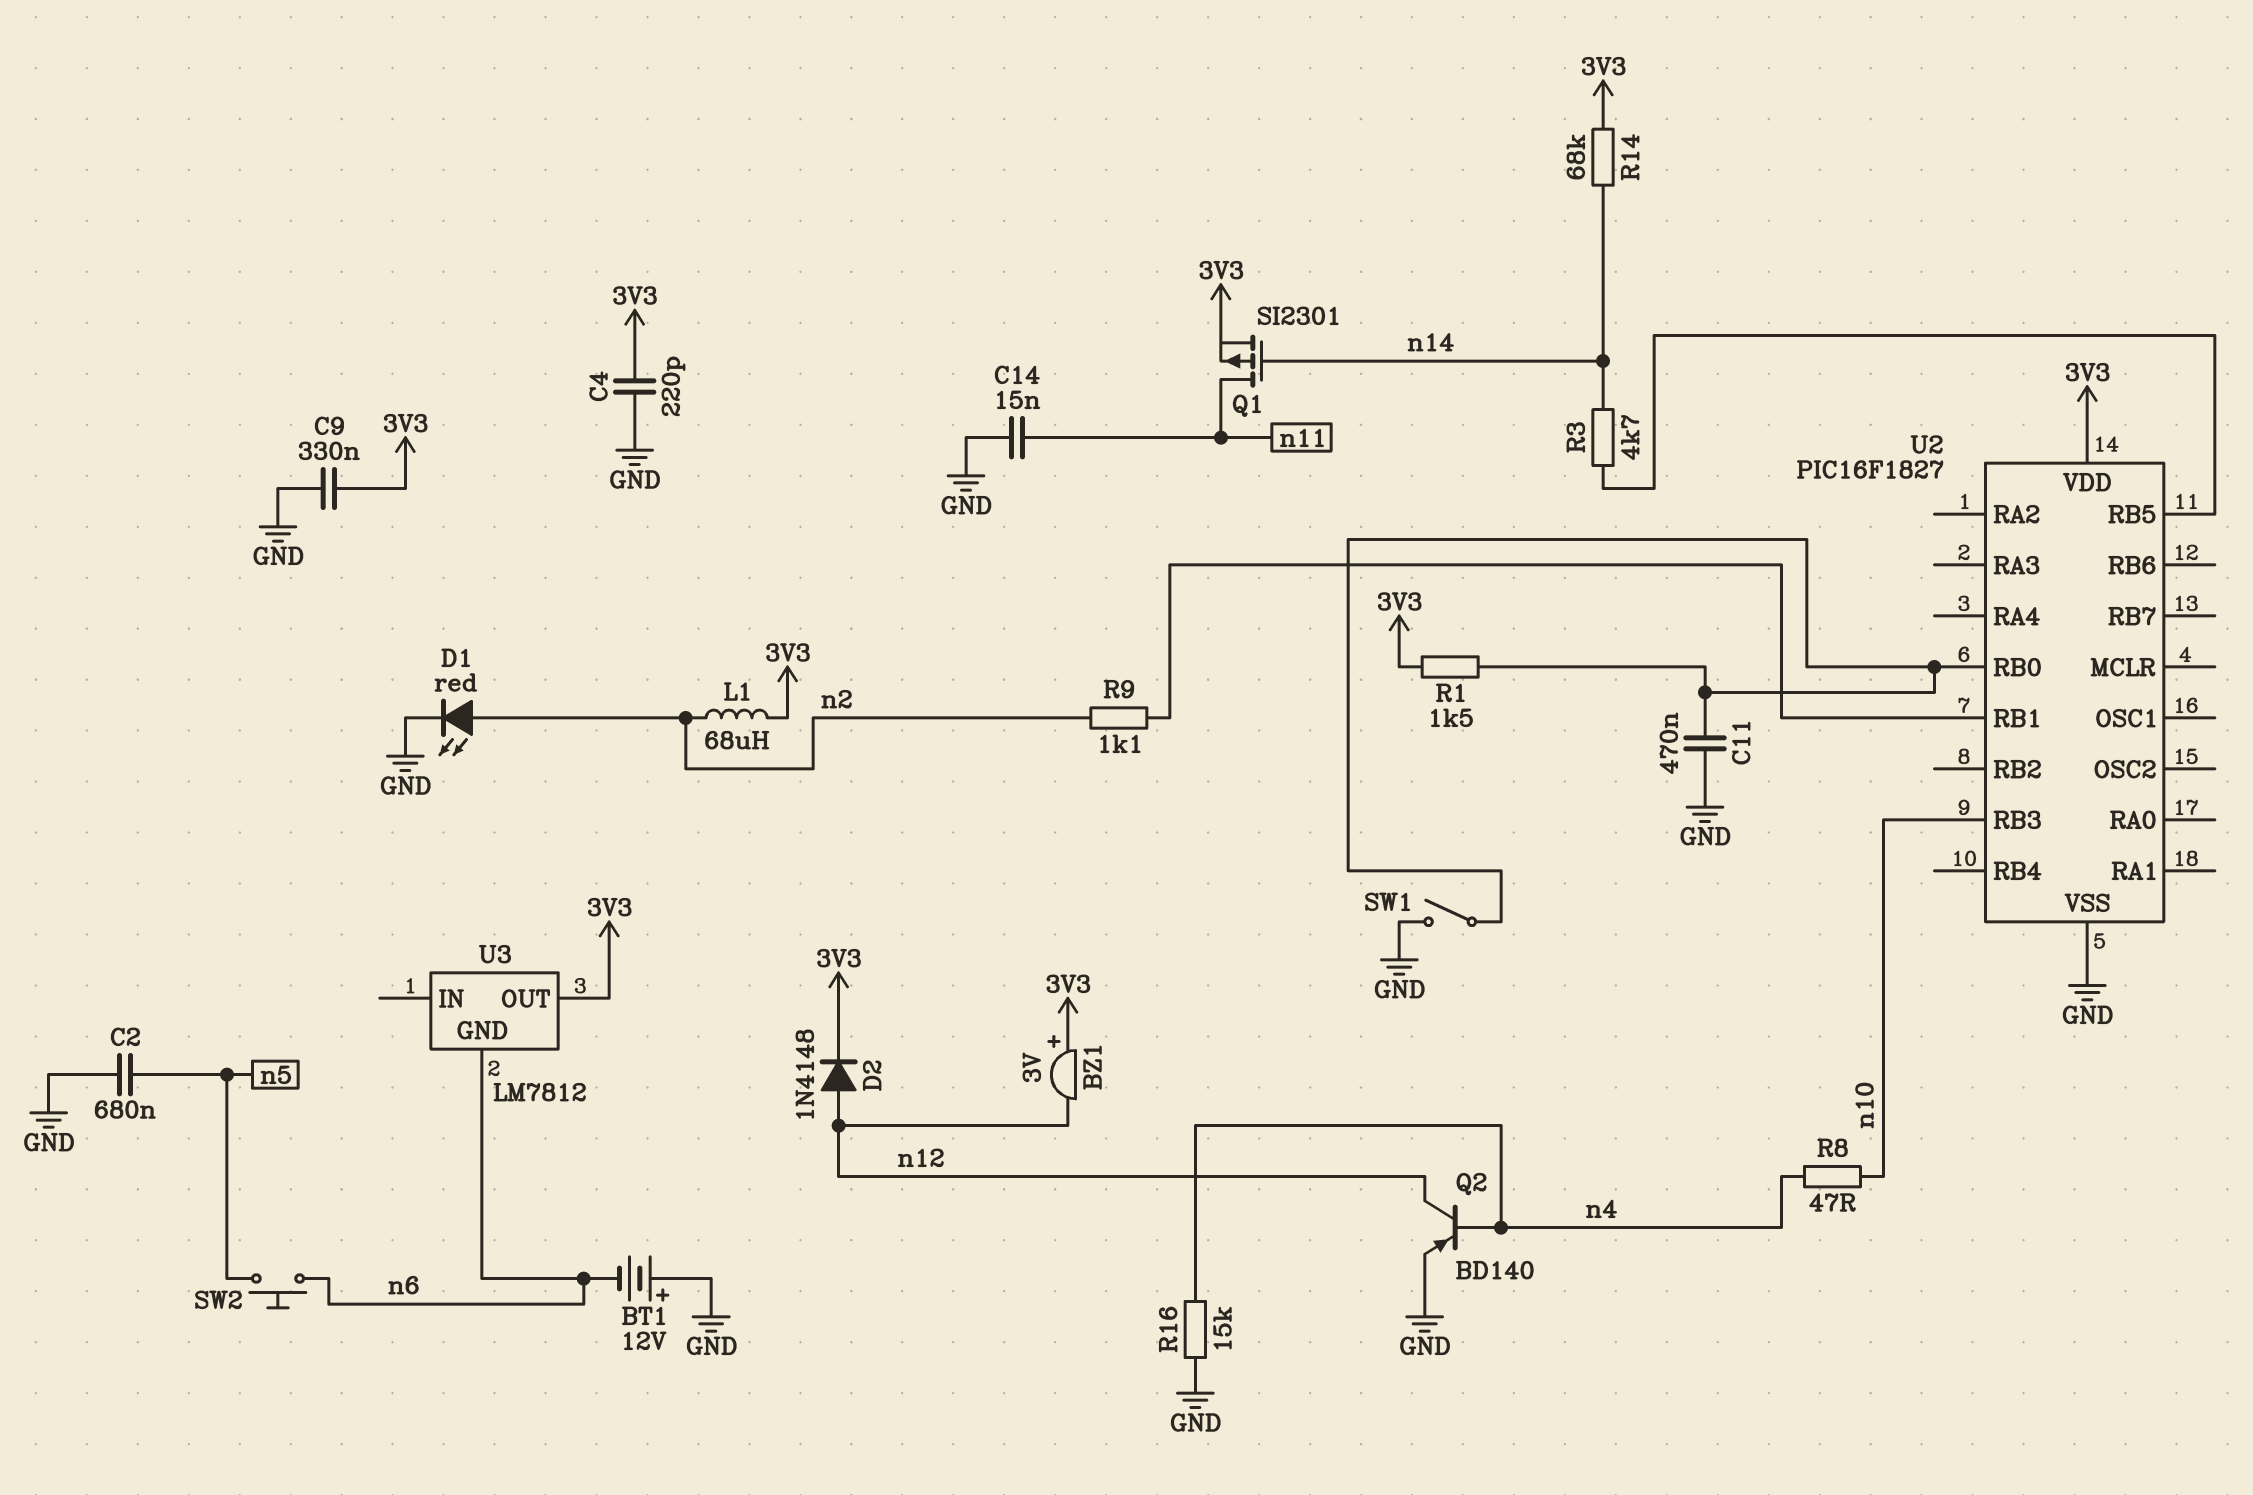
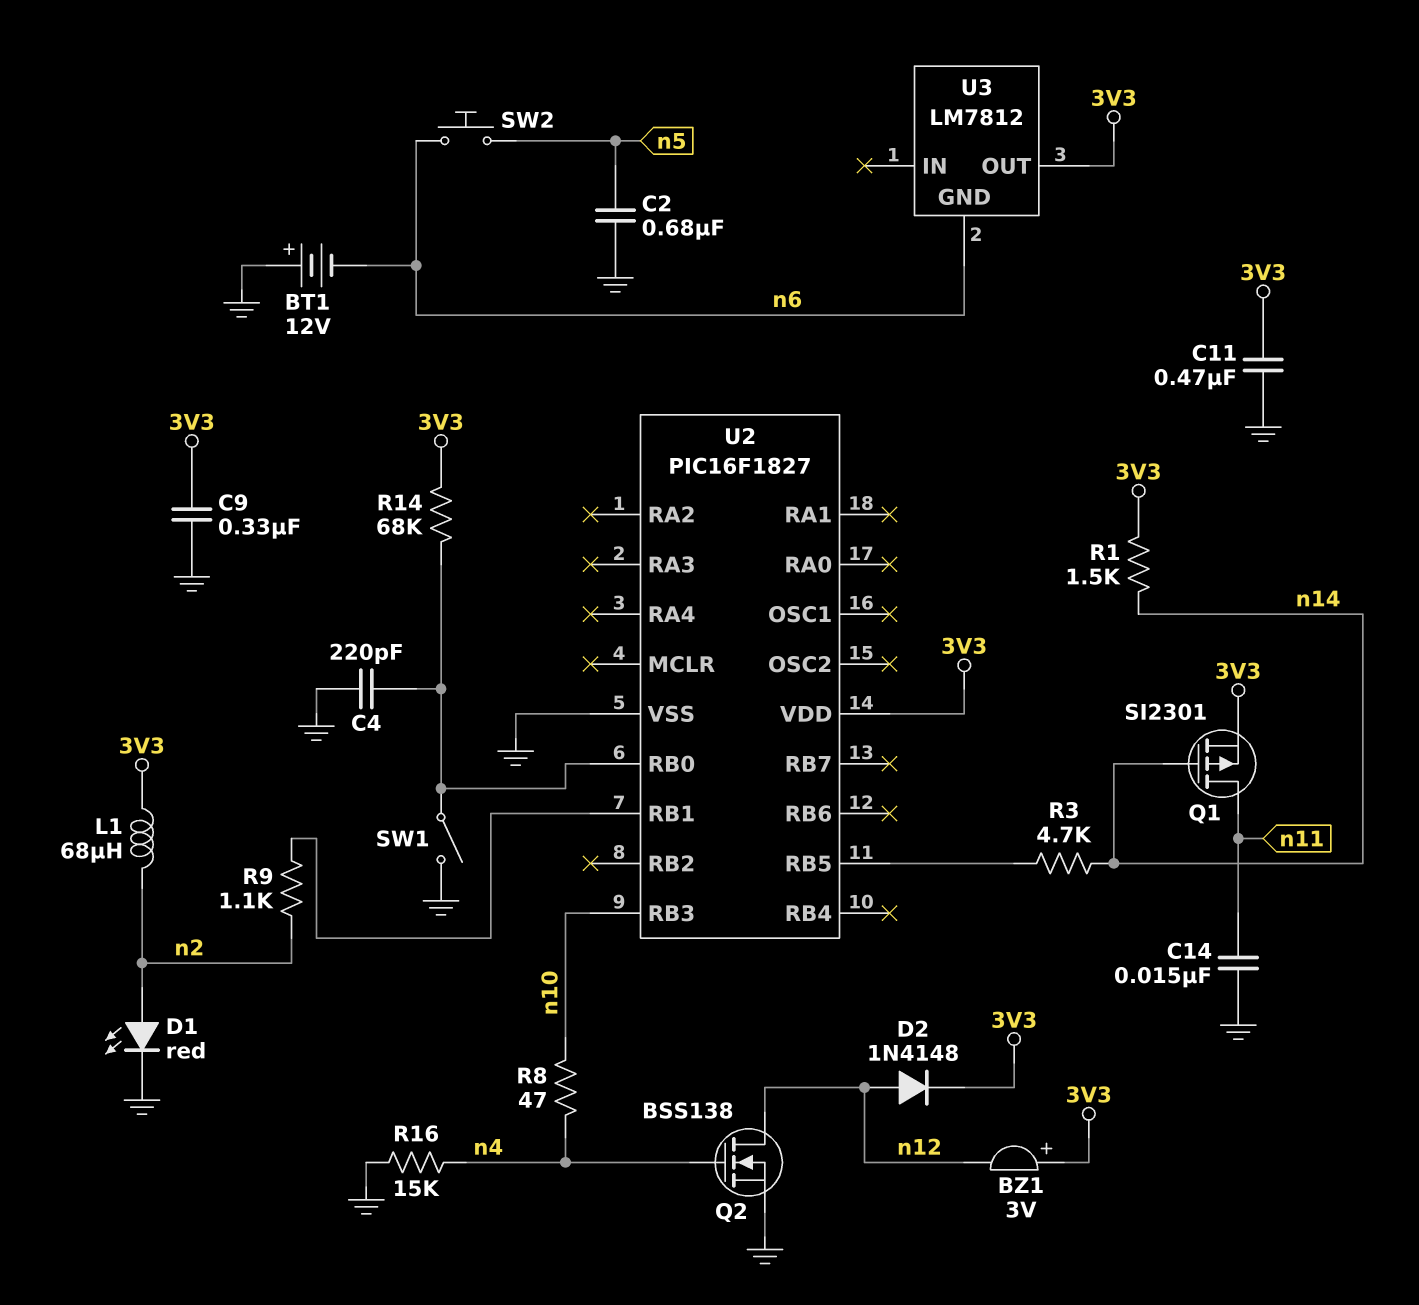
C4: 220pF (3V3, GND) -> 220pF (GND, U2/RB0)
C11: 470nF (GND, U2/RB0) -> 470nF (3V3, GND)
Q2: PNP BD140 (B n4, C n12, E GND) -> NMOS BSS138 (G n4, D n12, S GND)
R1: 1.5k (3V3, U2/RB0) -> 1.5k (3V3, n14)
R14: 68k (3V3, n14) -> 68k (3V3, U2/RB0)

